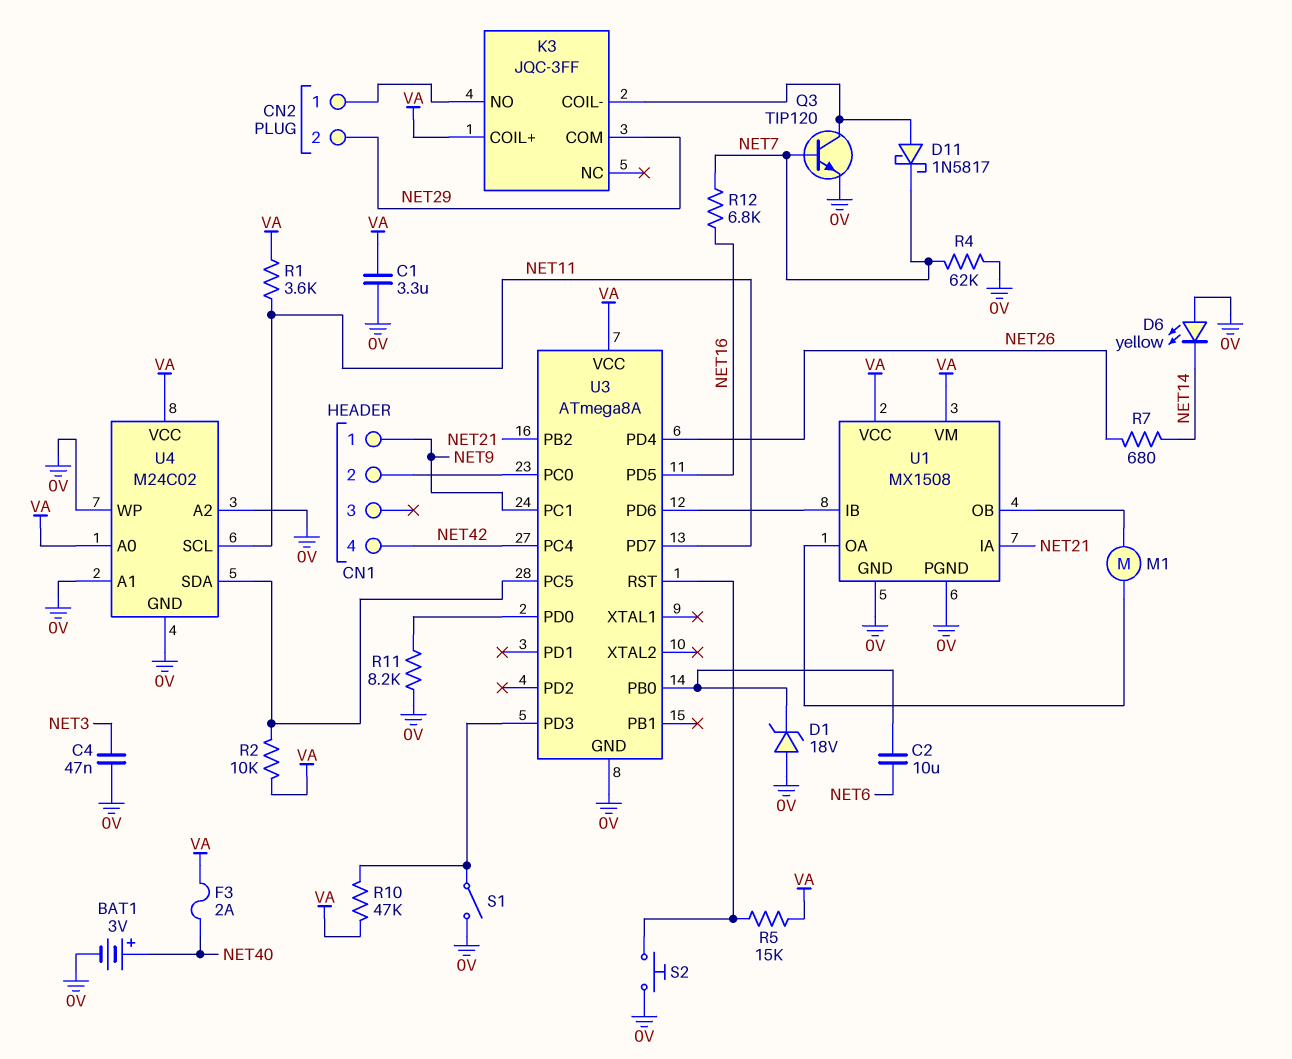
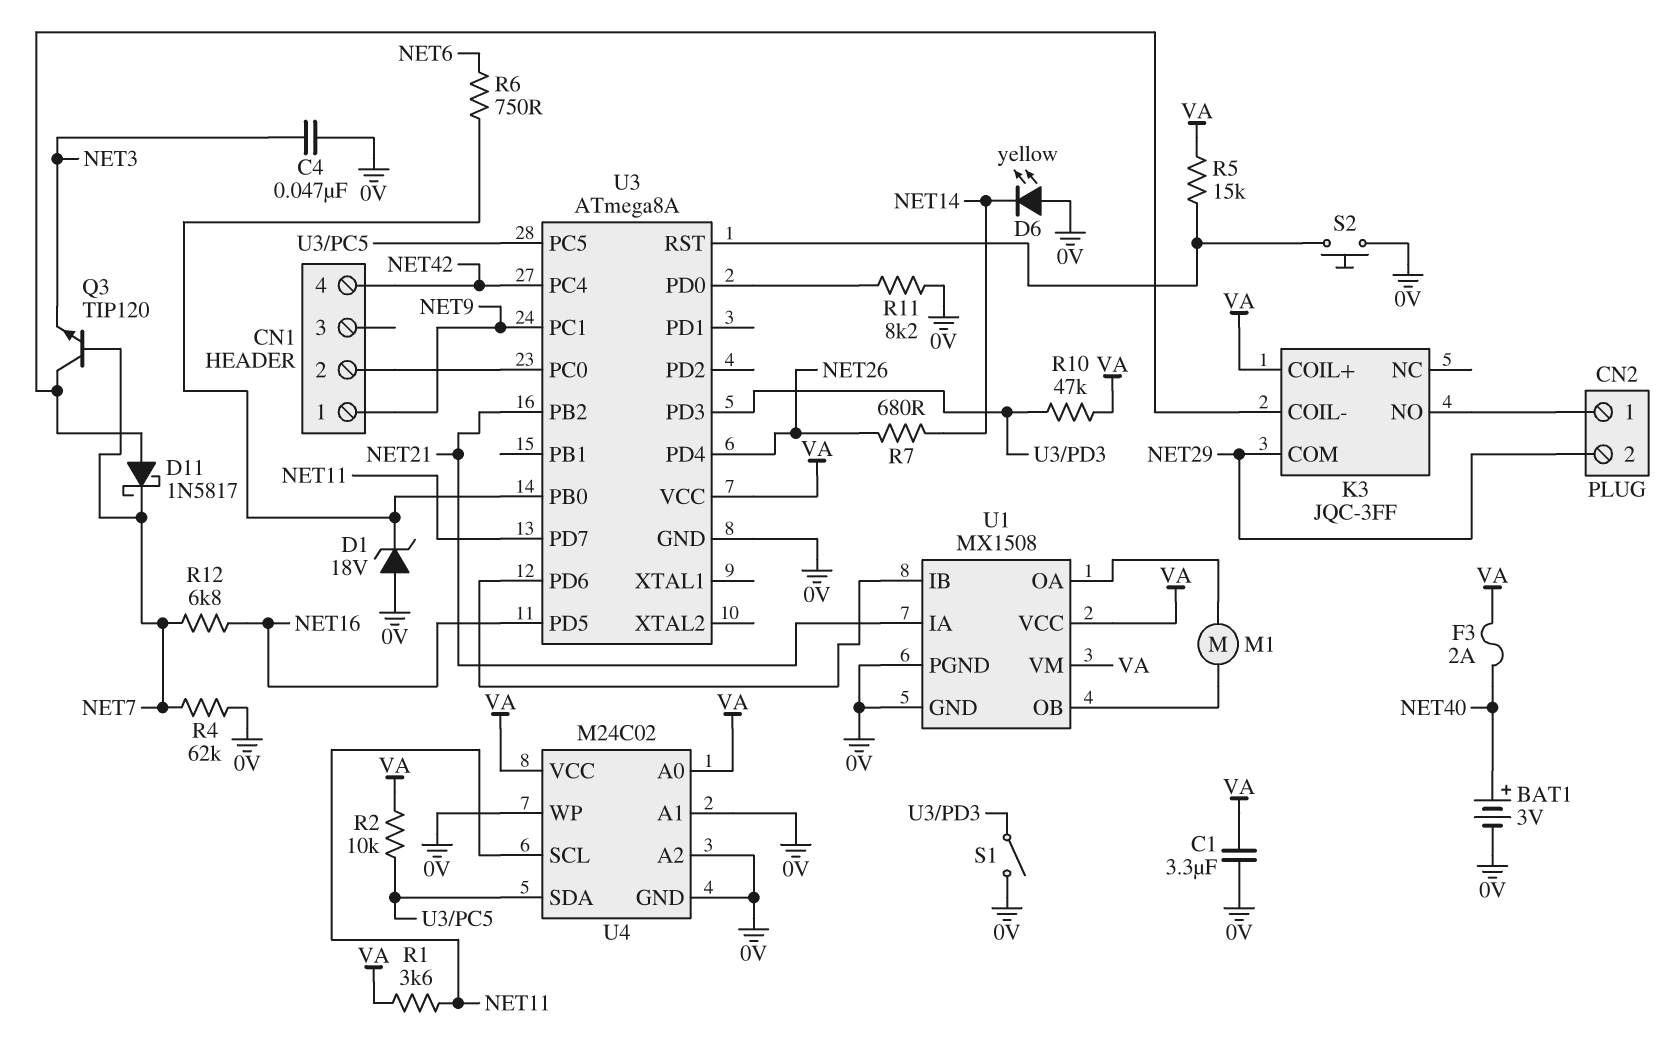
C2: 10uF (NET6, U3/PB0) -> none
Q3: NPN TIP120 (B NET7, C K3/COIL-, E 0V) -> NPN TIP120 (B NET7, C K3/COIL-, E NET3)
R6: none -> 750 (NET6, U3/PB0)

